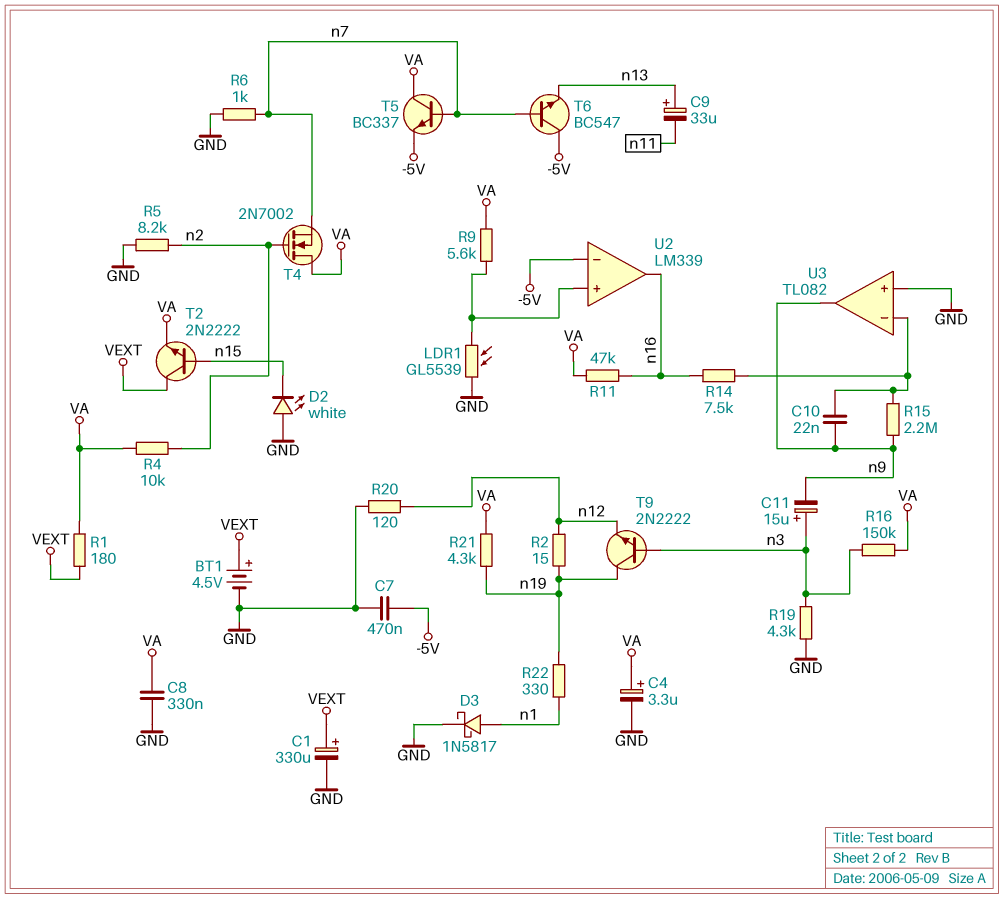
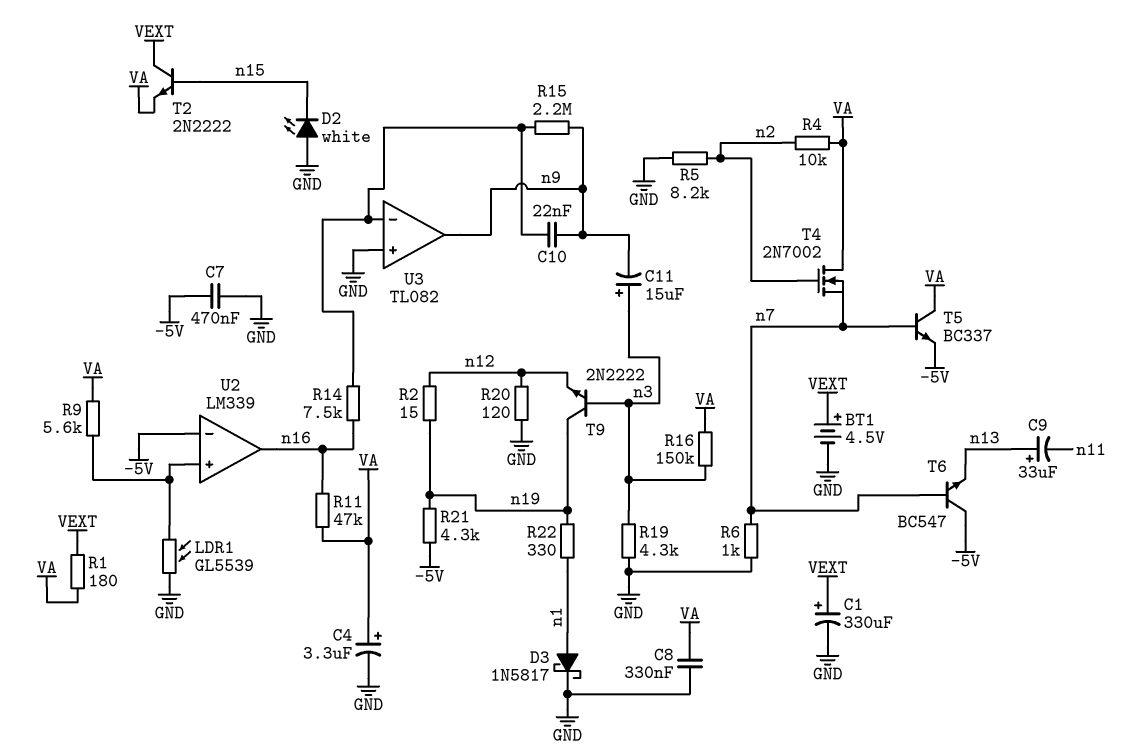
R21: 4.3k (VA, n19) -> 4.3k (-5V, n19)

